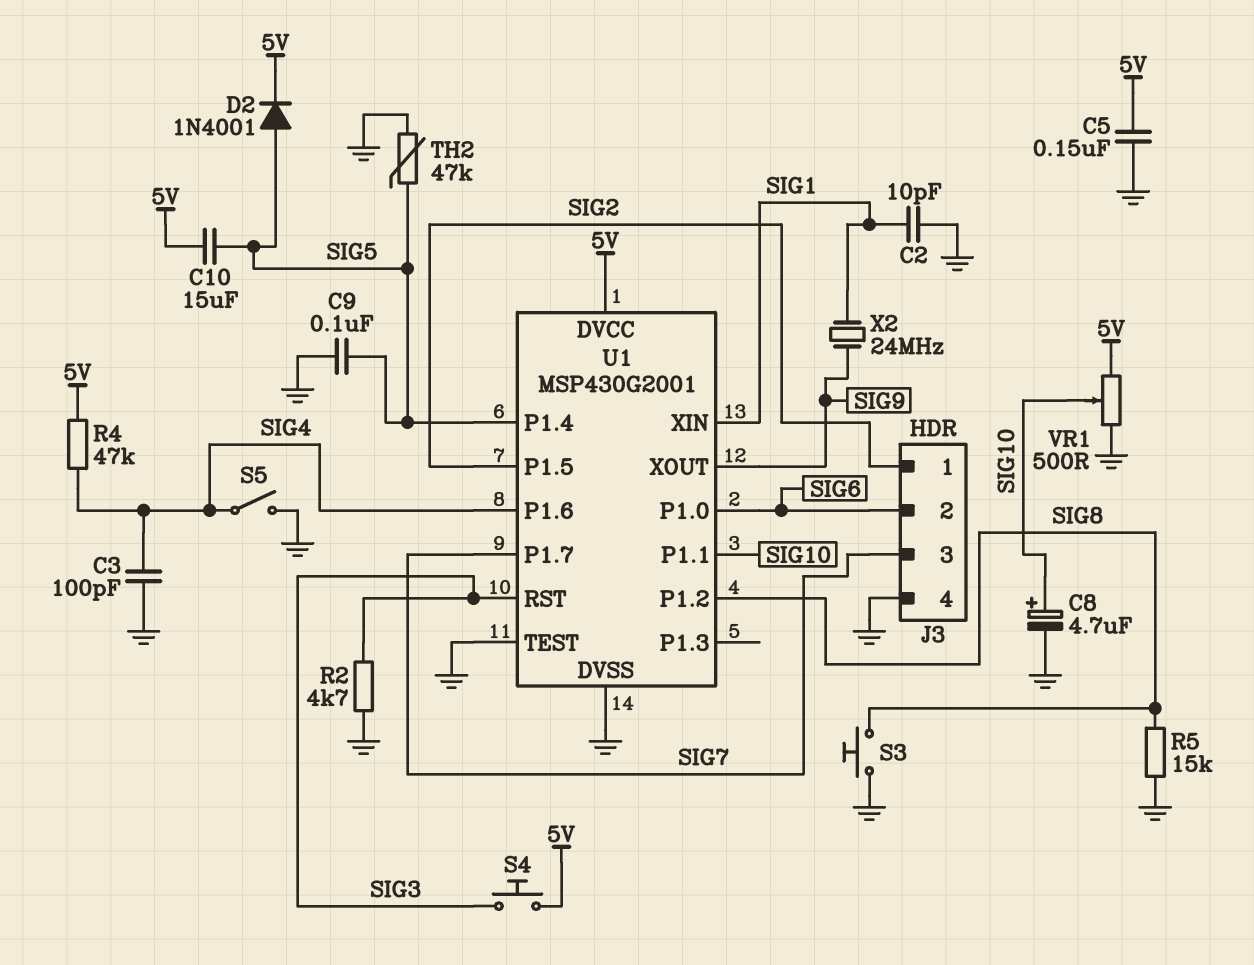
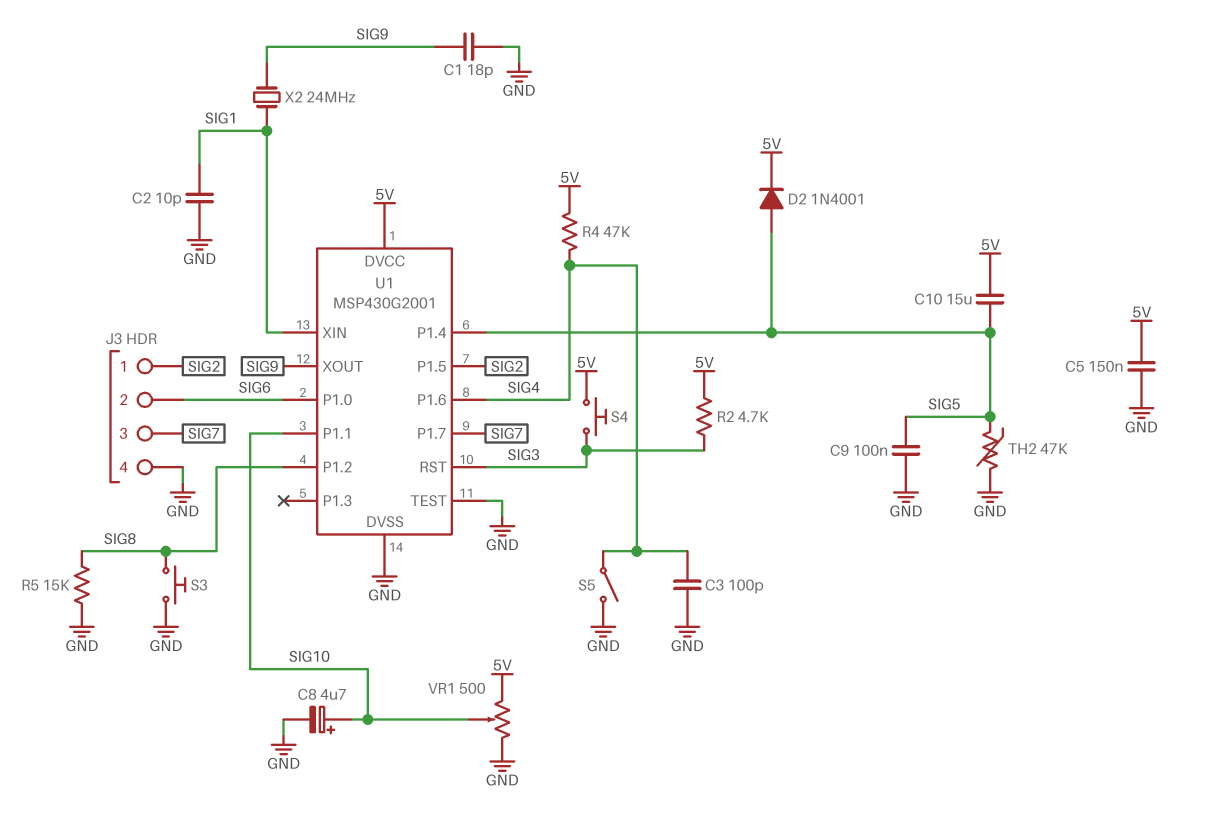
C1: none -> 18pF (GND, SIG9)
R2: 4.7k (GND, SIG3) -> 4.7k (5V, SIG3)

